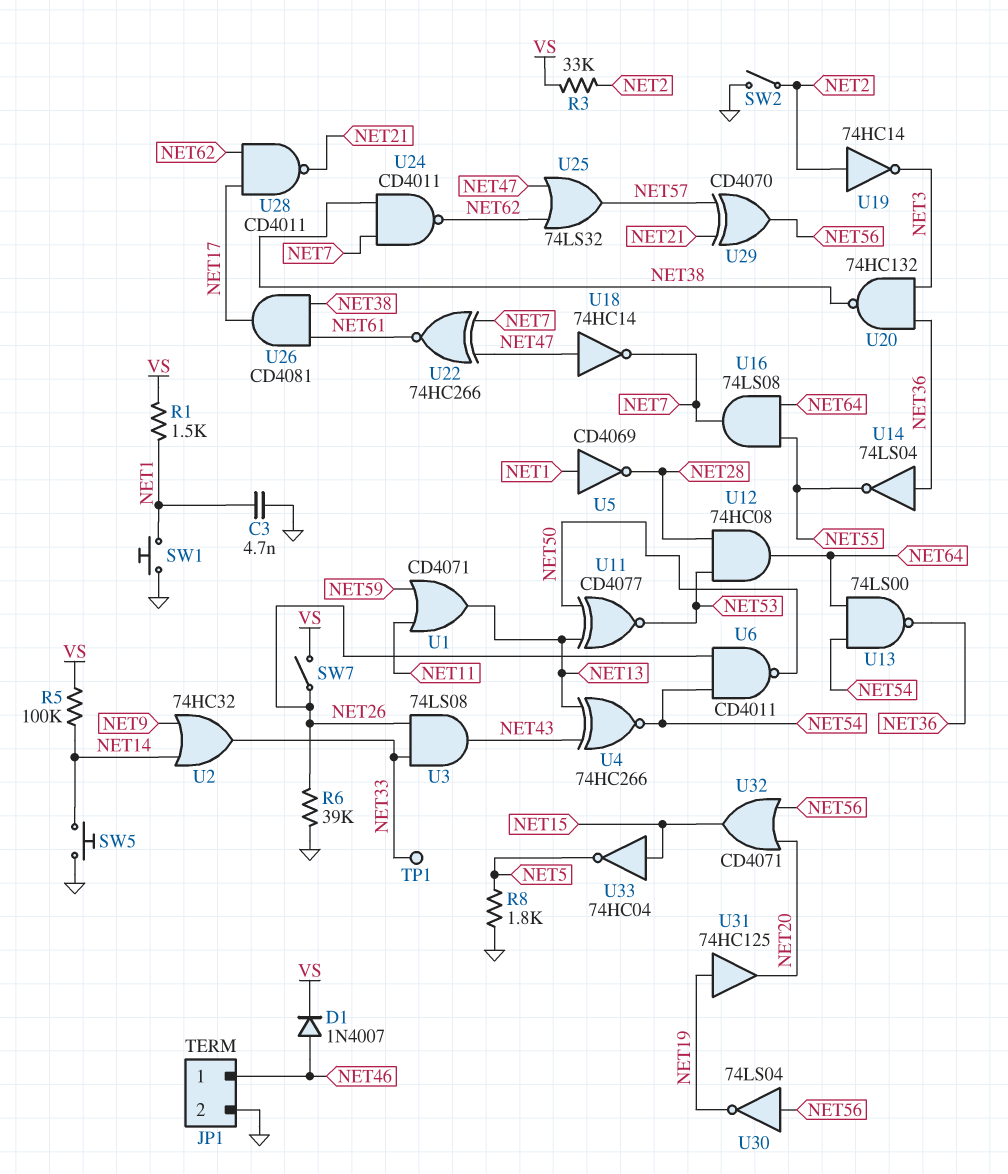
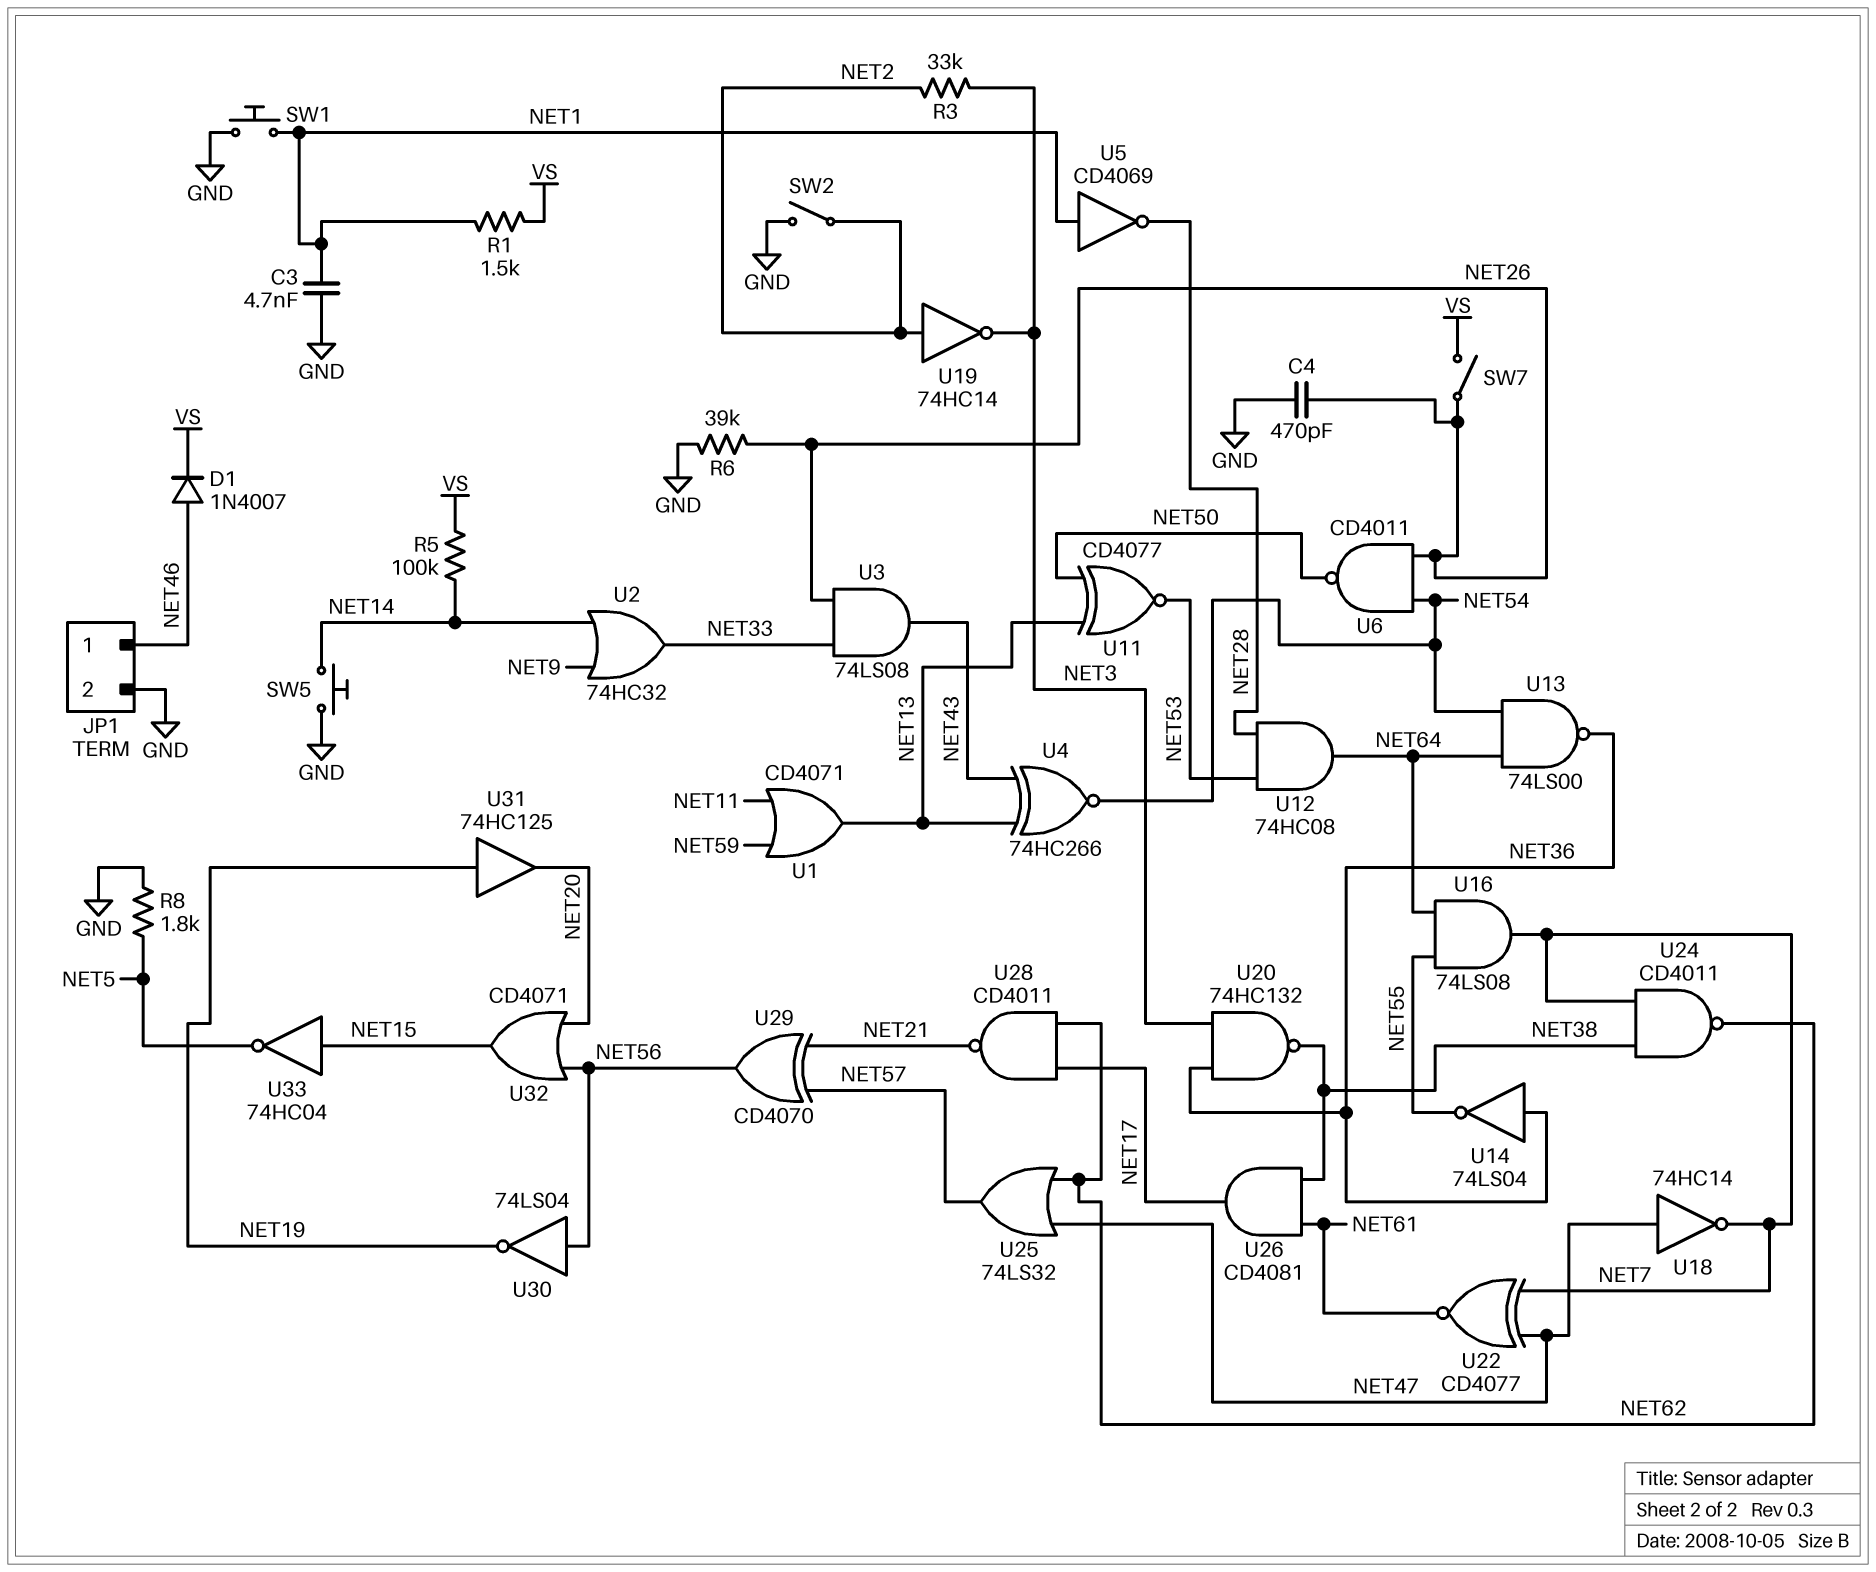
C4: none -> 470pF (GND, NET26)
R3: 33k (NET2, VS) -> 33k (NET2, NET3)
TP1: test point (NET33) -> none
U22: XNOR 74HC266 (in NET7, in NET47, out NET61) -> XNOR CD4077 (in NET7, in NET47, out NET61)

